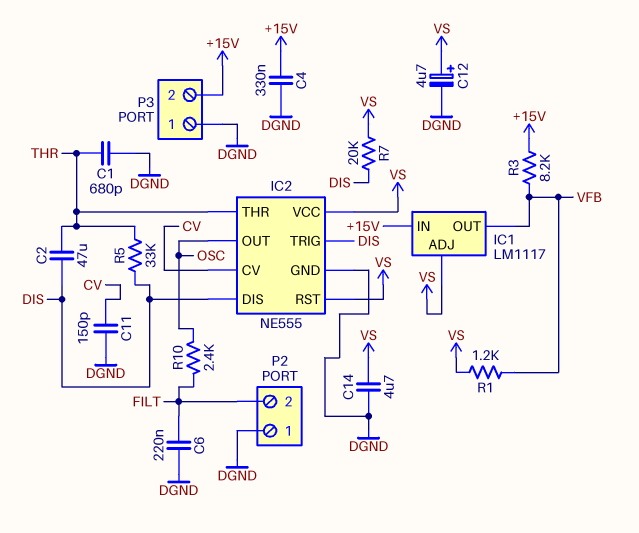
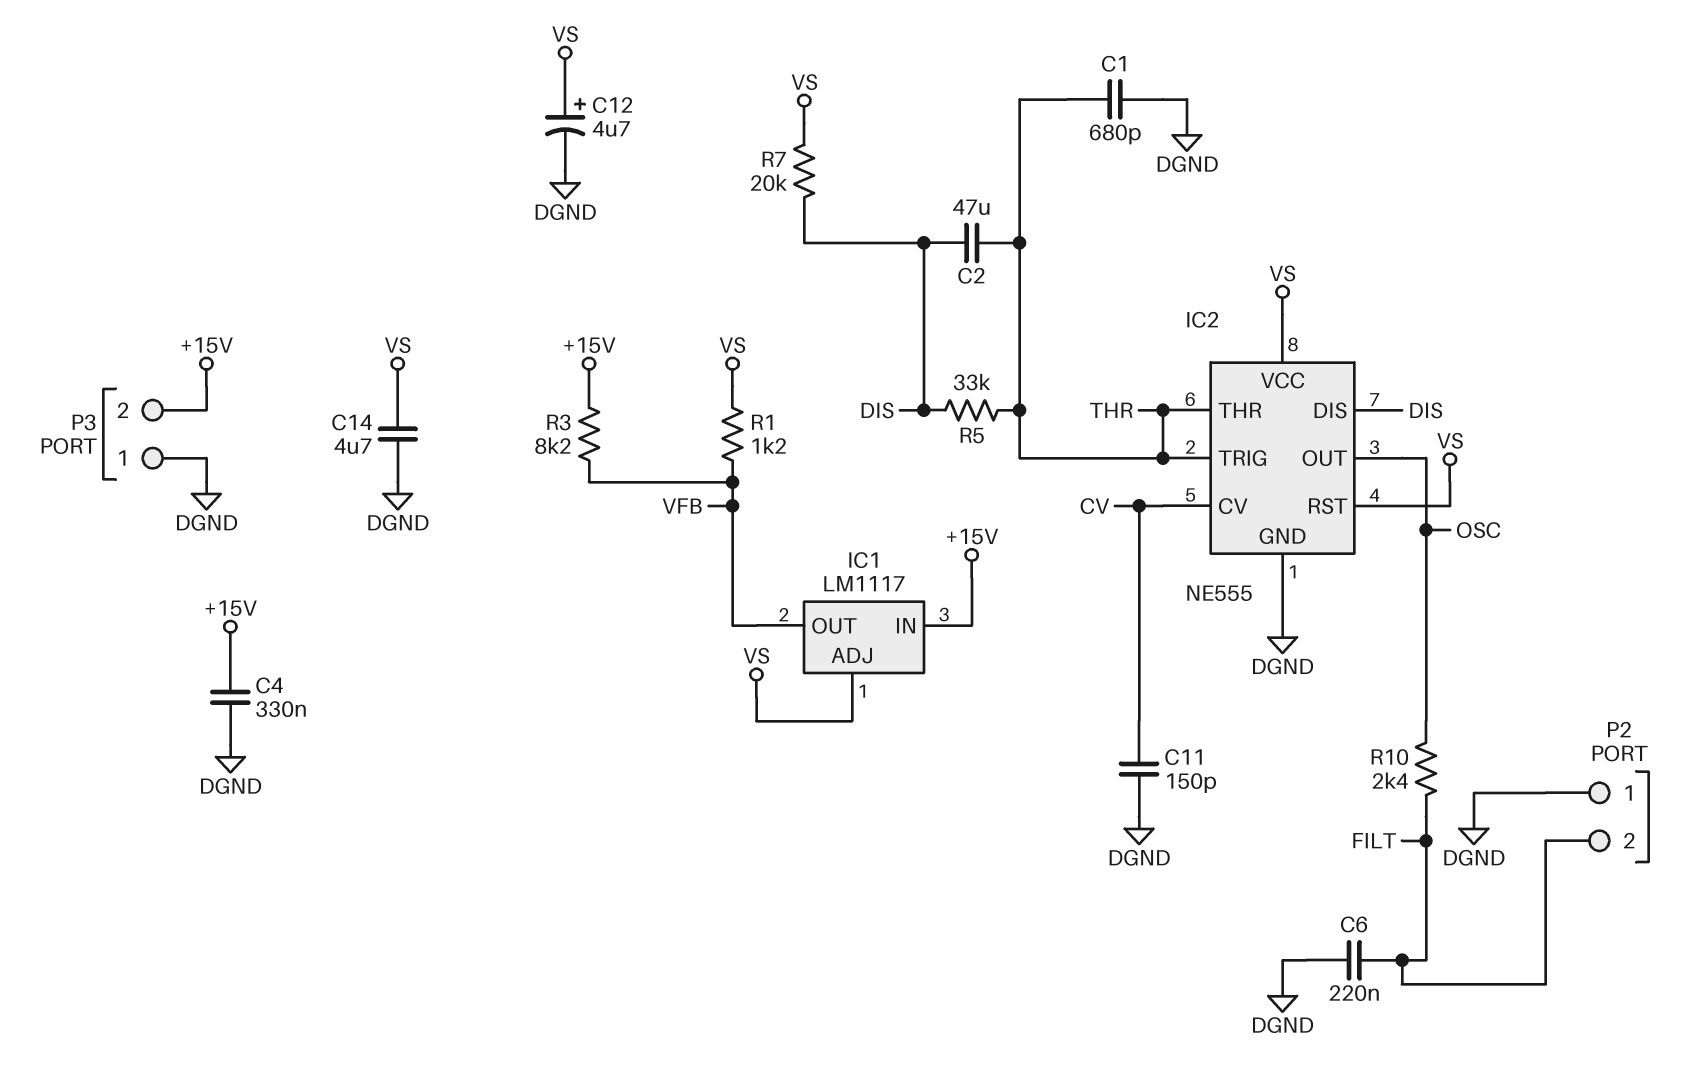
IC2 pin TRIG: DIS -> THR

